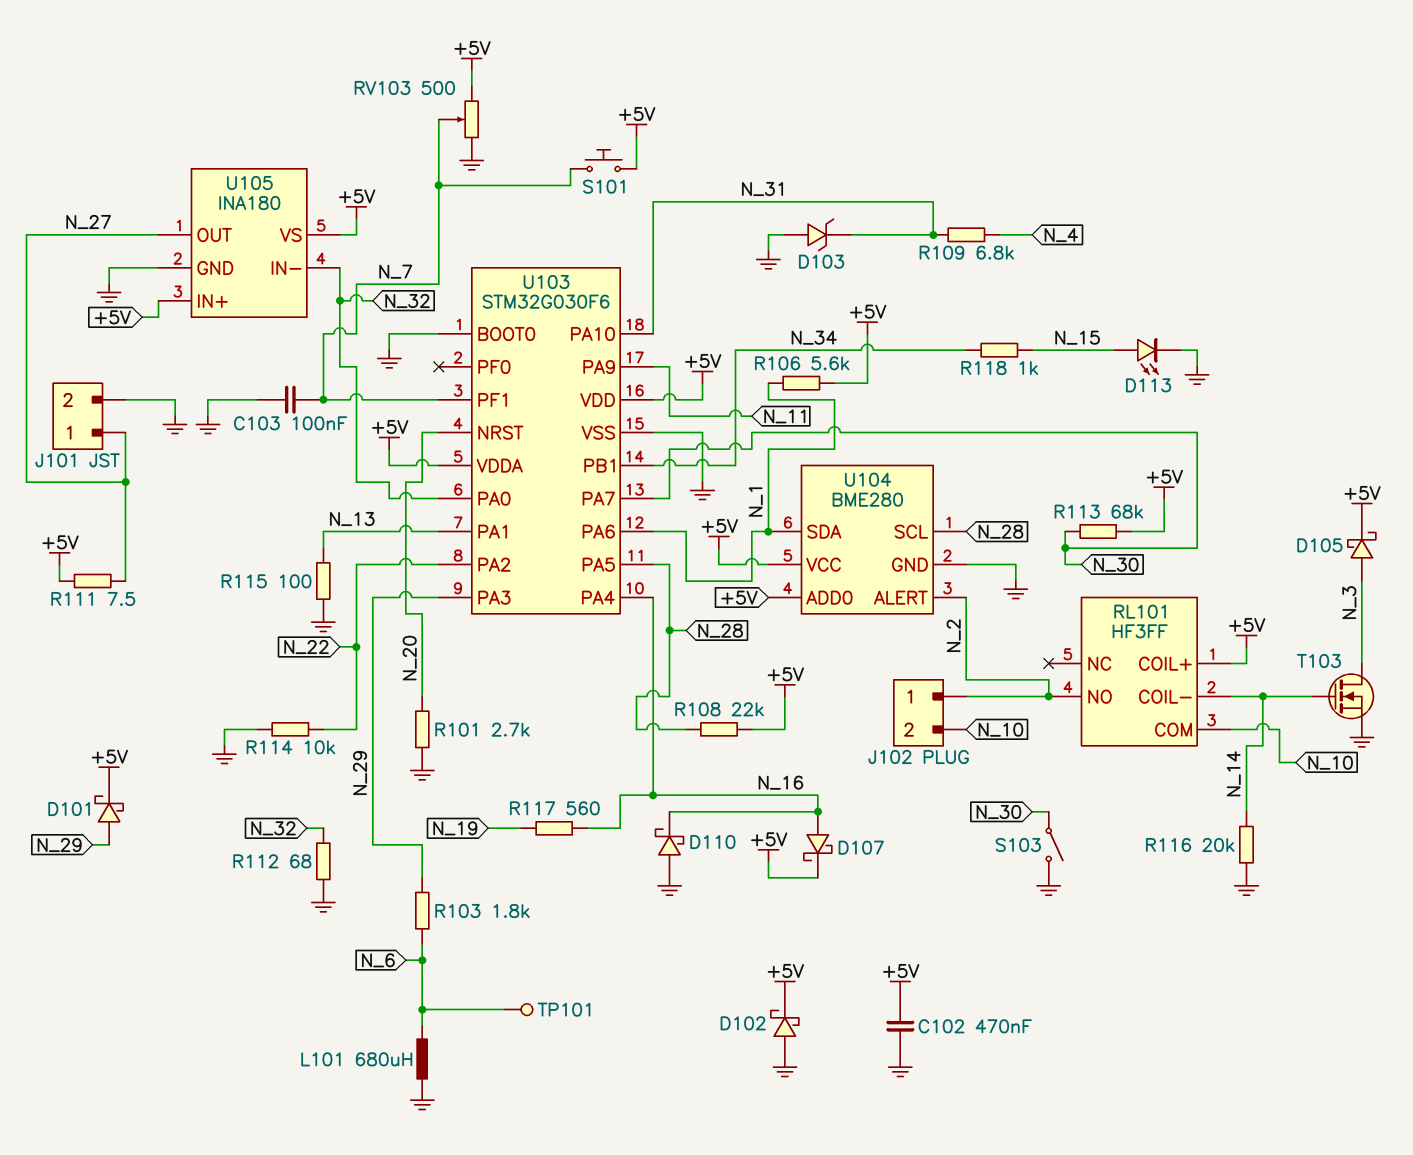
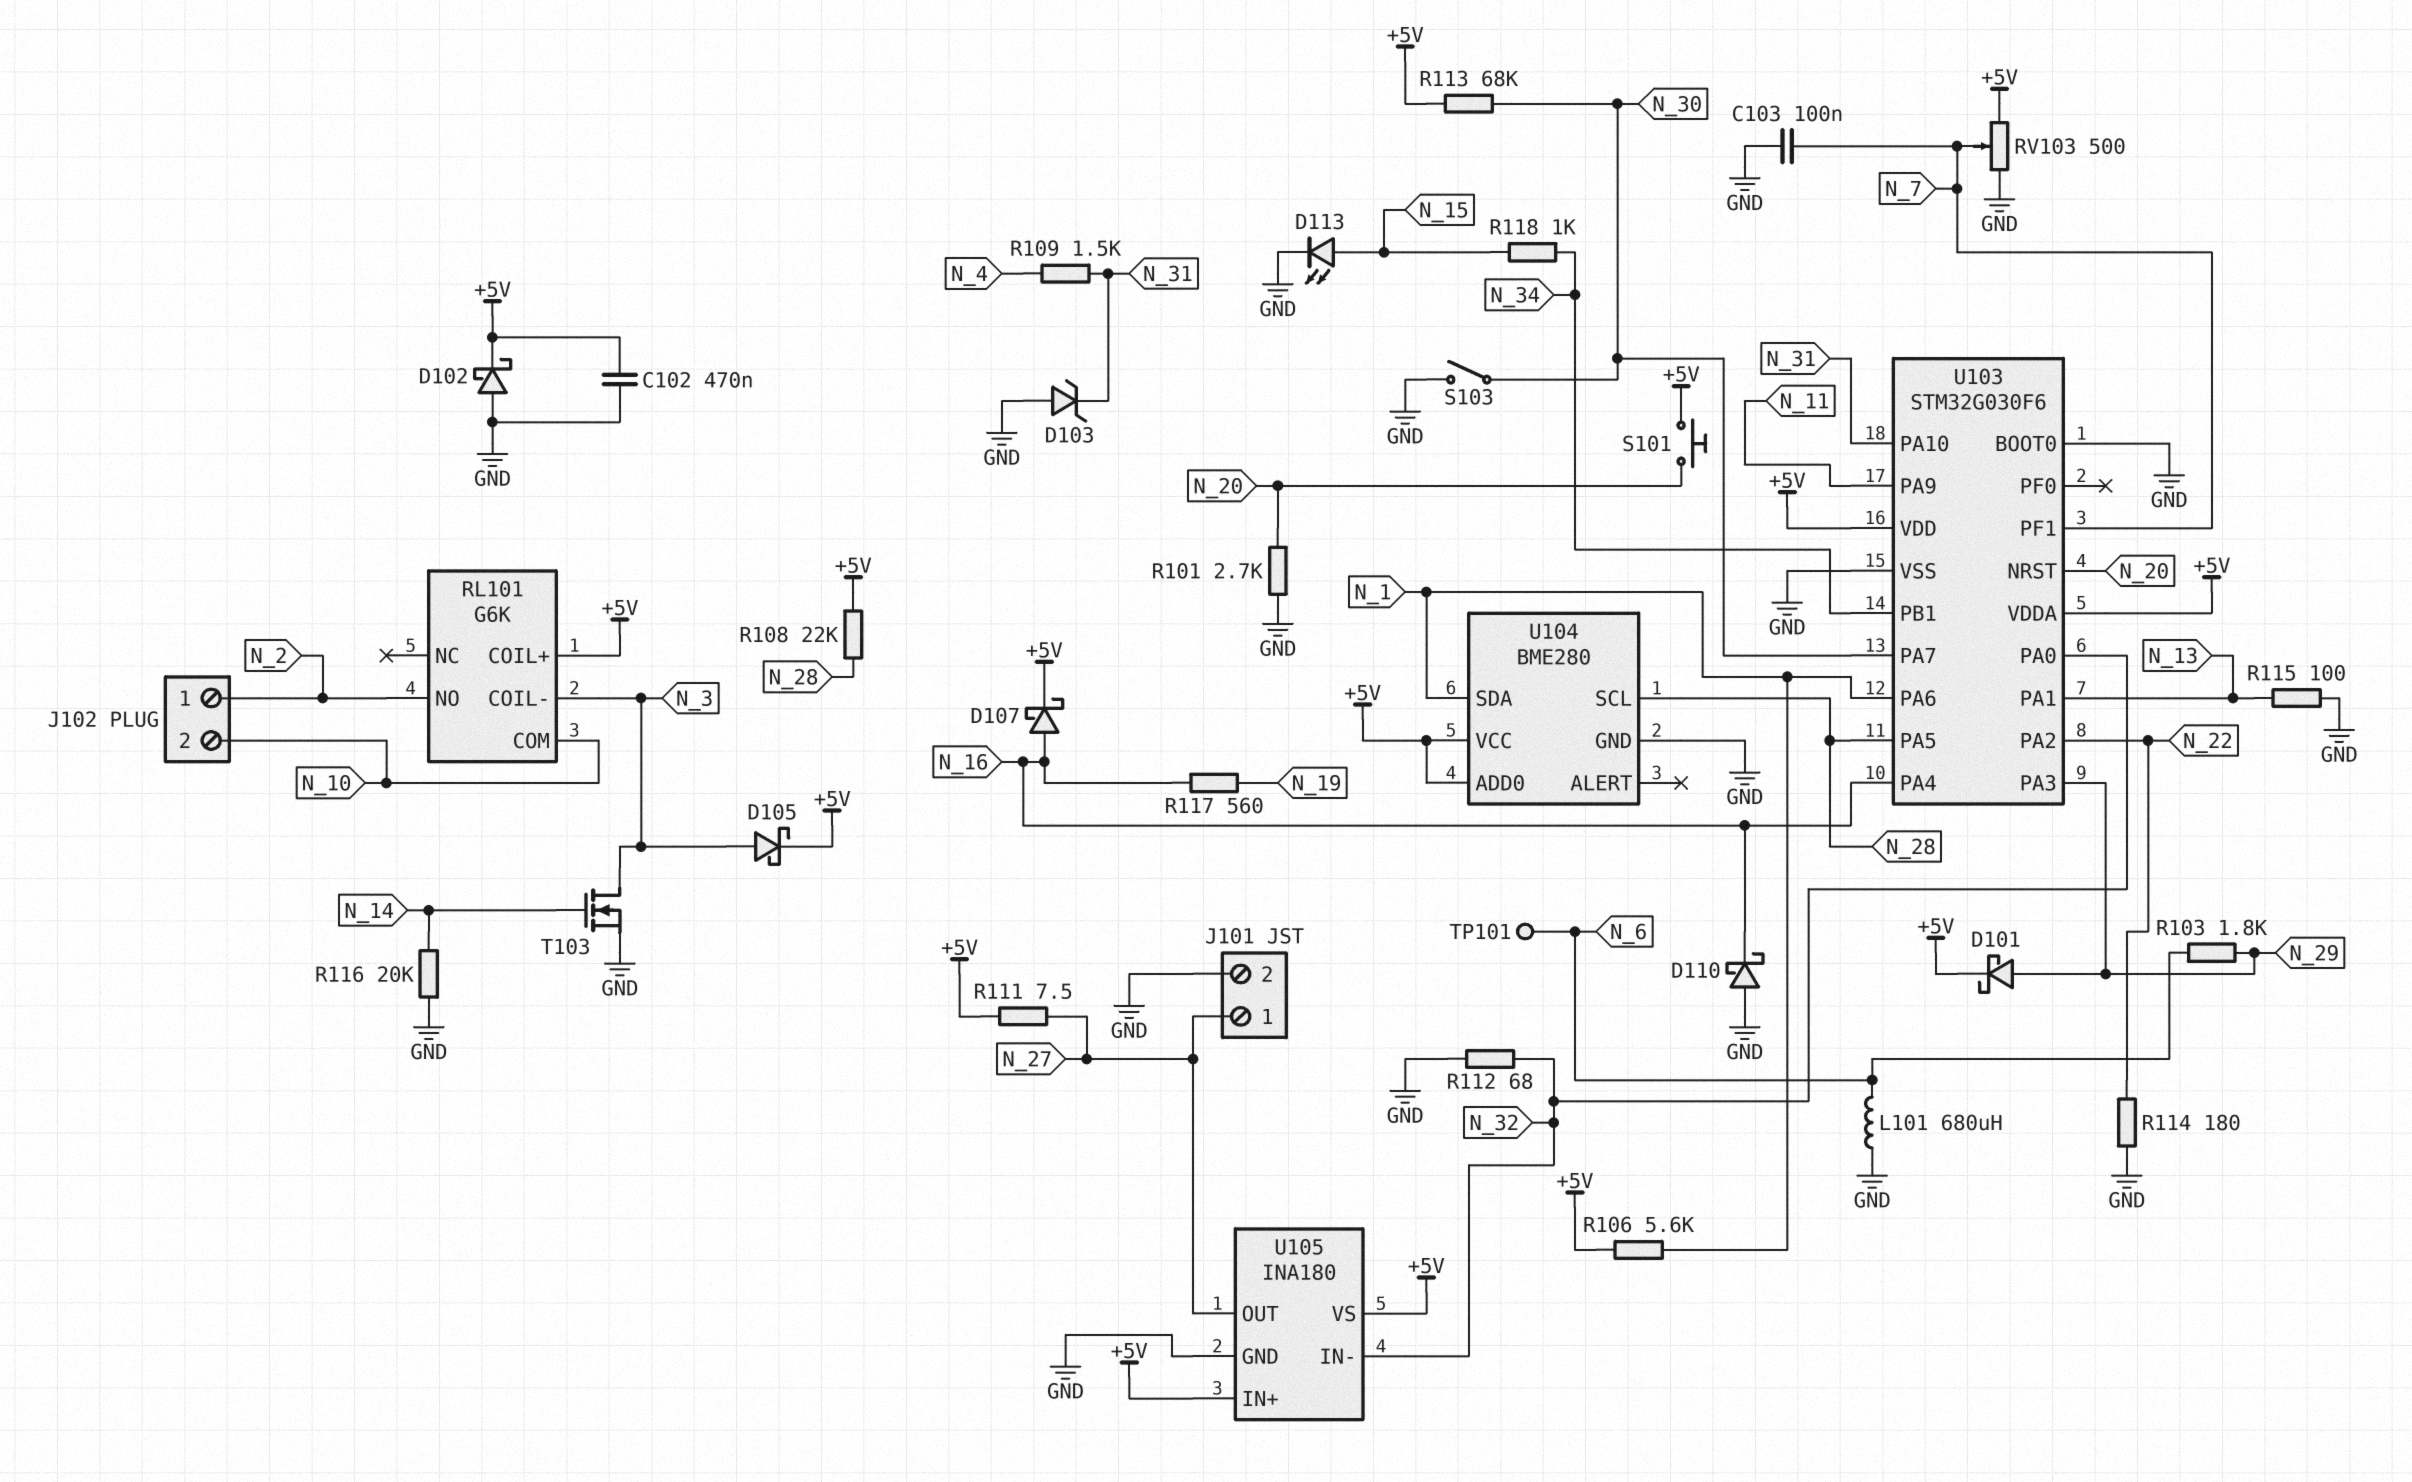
R109: 6.8k (N_4, N_31) -> 1.5k (N_4, N_31)
R114: 10k (GND, N_22) -> 180 (GND, N_22)
RL101: HF3FF -> G6K
RL101 pin COIL-: N_14 -> N_3
S101: button (+5V, N_7) -> button (+5V, N_20)
U104 pin ALERT: N_2 -> none

